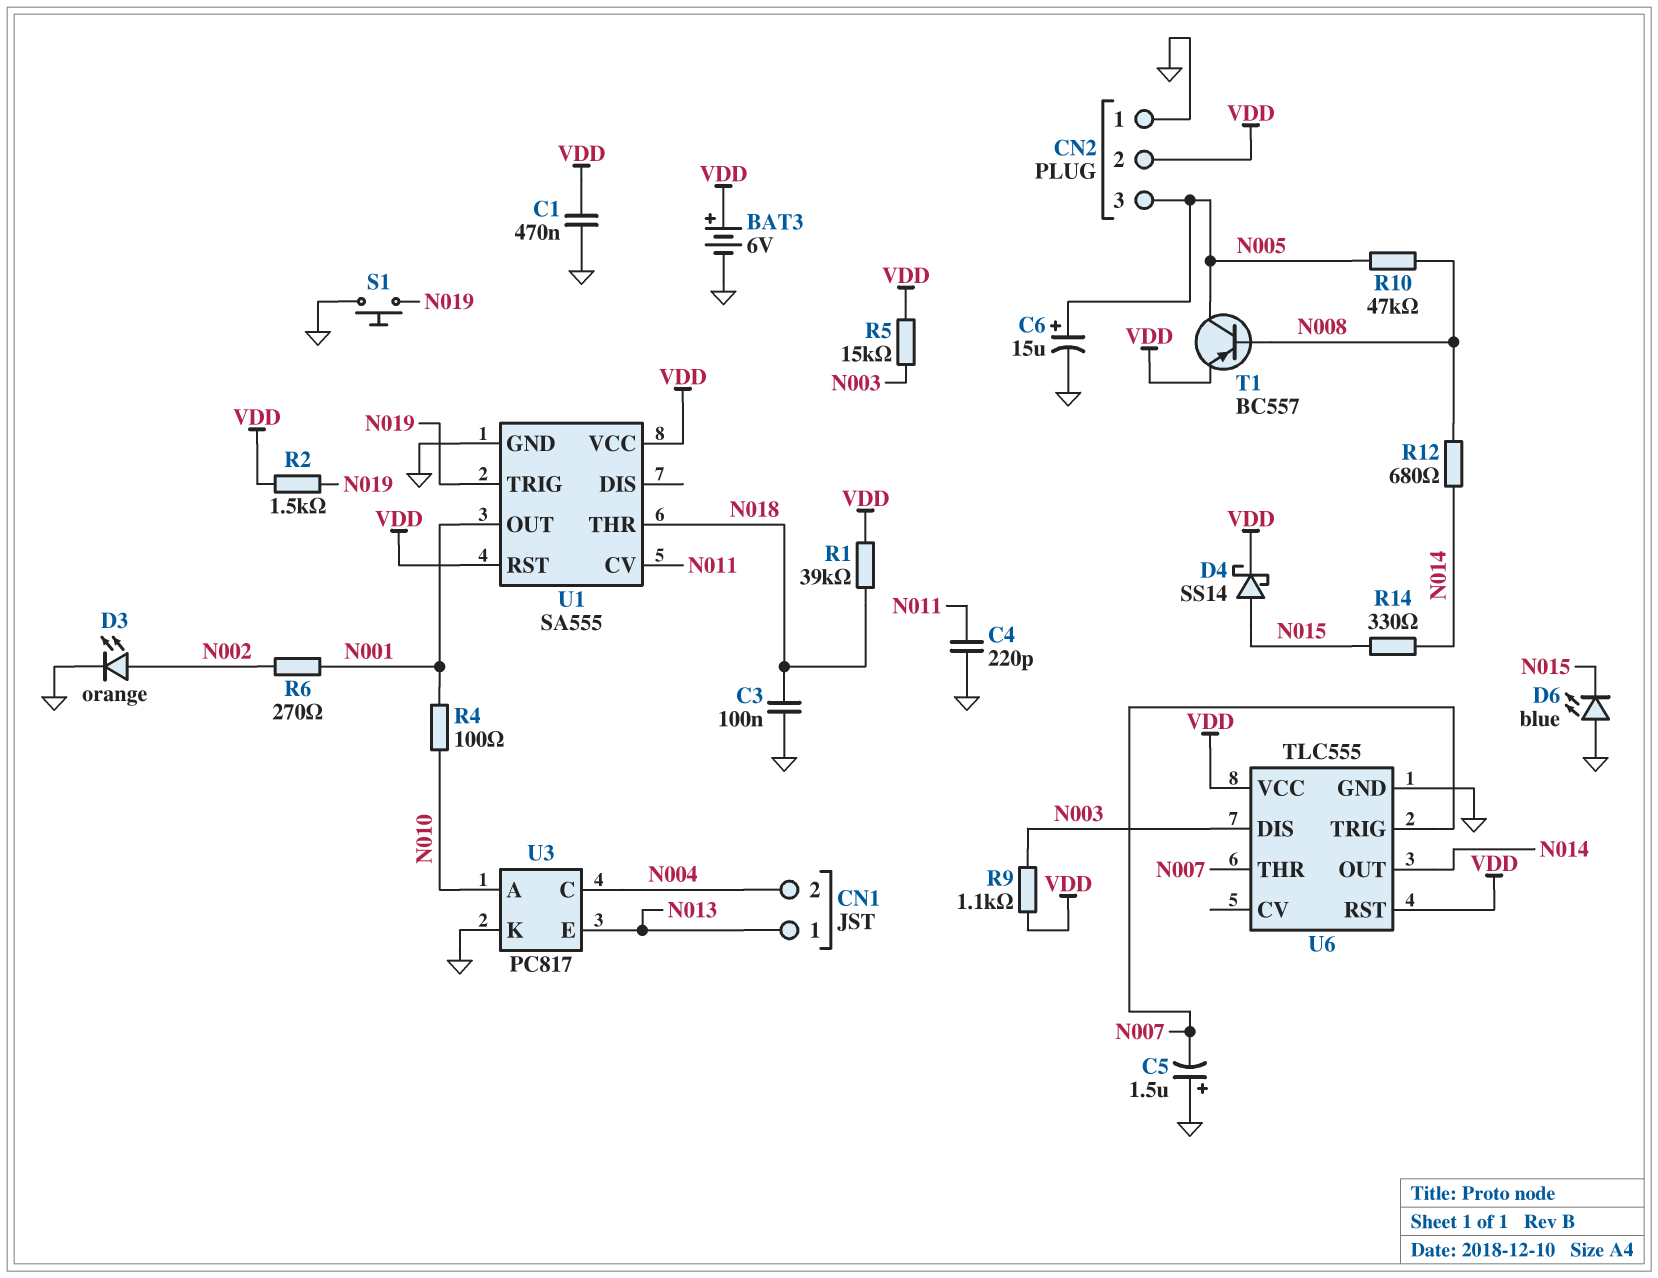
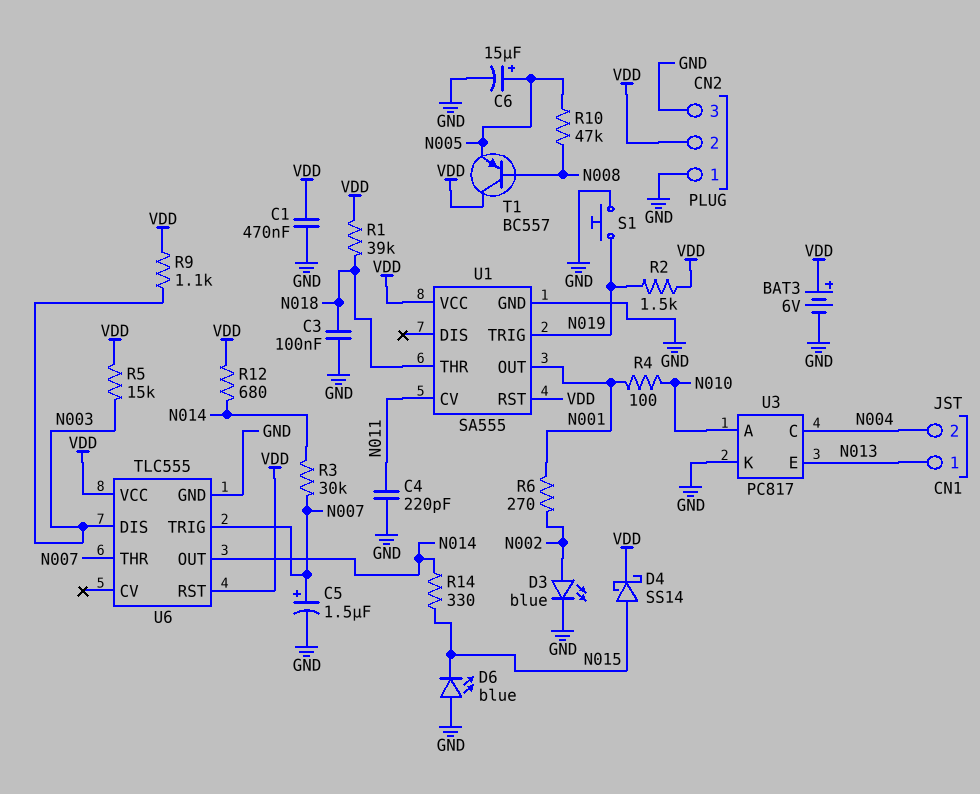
C5: 1.5uF (plus GND, minus N007) -> 1.5uF (plus N007, minus GND)
CN2 pin 3: N005 -> GND
D3: LED orange (A N002, K GND) -> LED blue (A N002, K GND)
R3: none -> 30k (N007, N014)
R12: 680 (N008, N014) -> 680 (N014, VDD)
T1: PNP BC557 (B N008, C N005, E VDD) -> PNP BC557 (B N008, C VDD, E N005)

